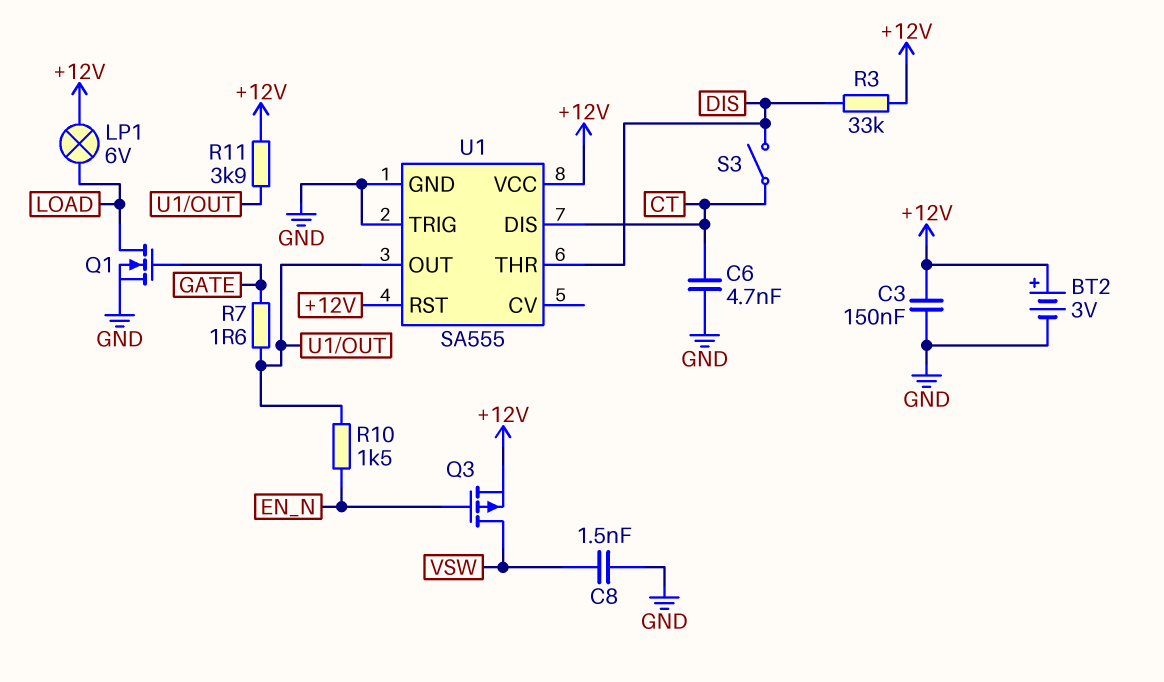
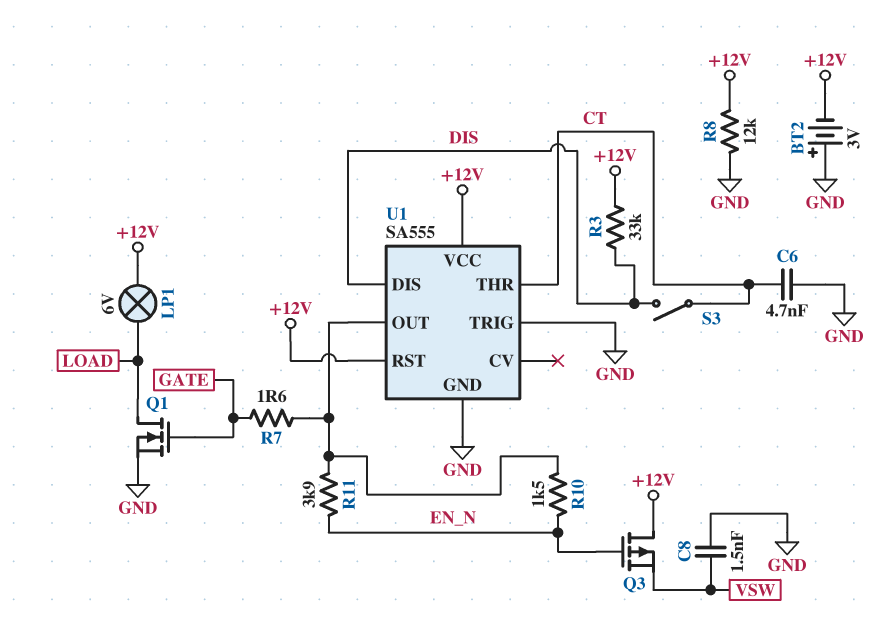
BT2: 3V (plus +12V, minus GND) -> 3V (plus GND, minus +12V)
C3: 150nF (+12V, GND) -> none
Q3: PMOS (G EN_N, D VSW, S +12V) -> PMOS (G EN_N, D +12V, S VSW)
R8: none -> 12k (+12V, GND)
R11: 3.9k (+12V, U1/OUT) -> 3.9k (EN_N, U1/OUT)
U1 pin DIS: CT -> DIS
U1 pin THR: DIS -> CT

